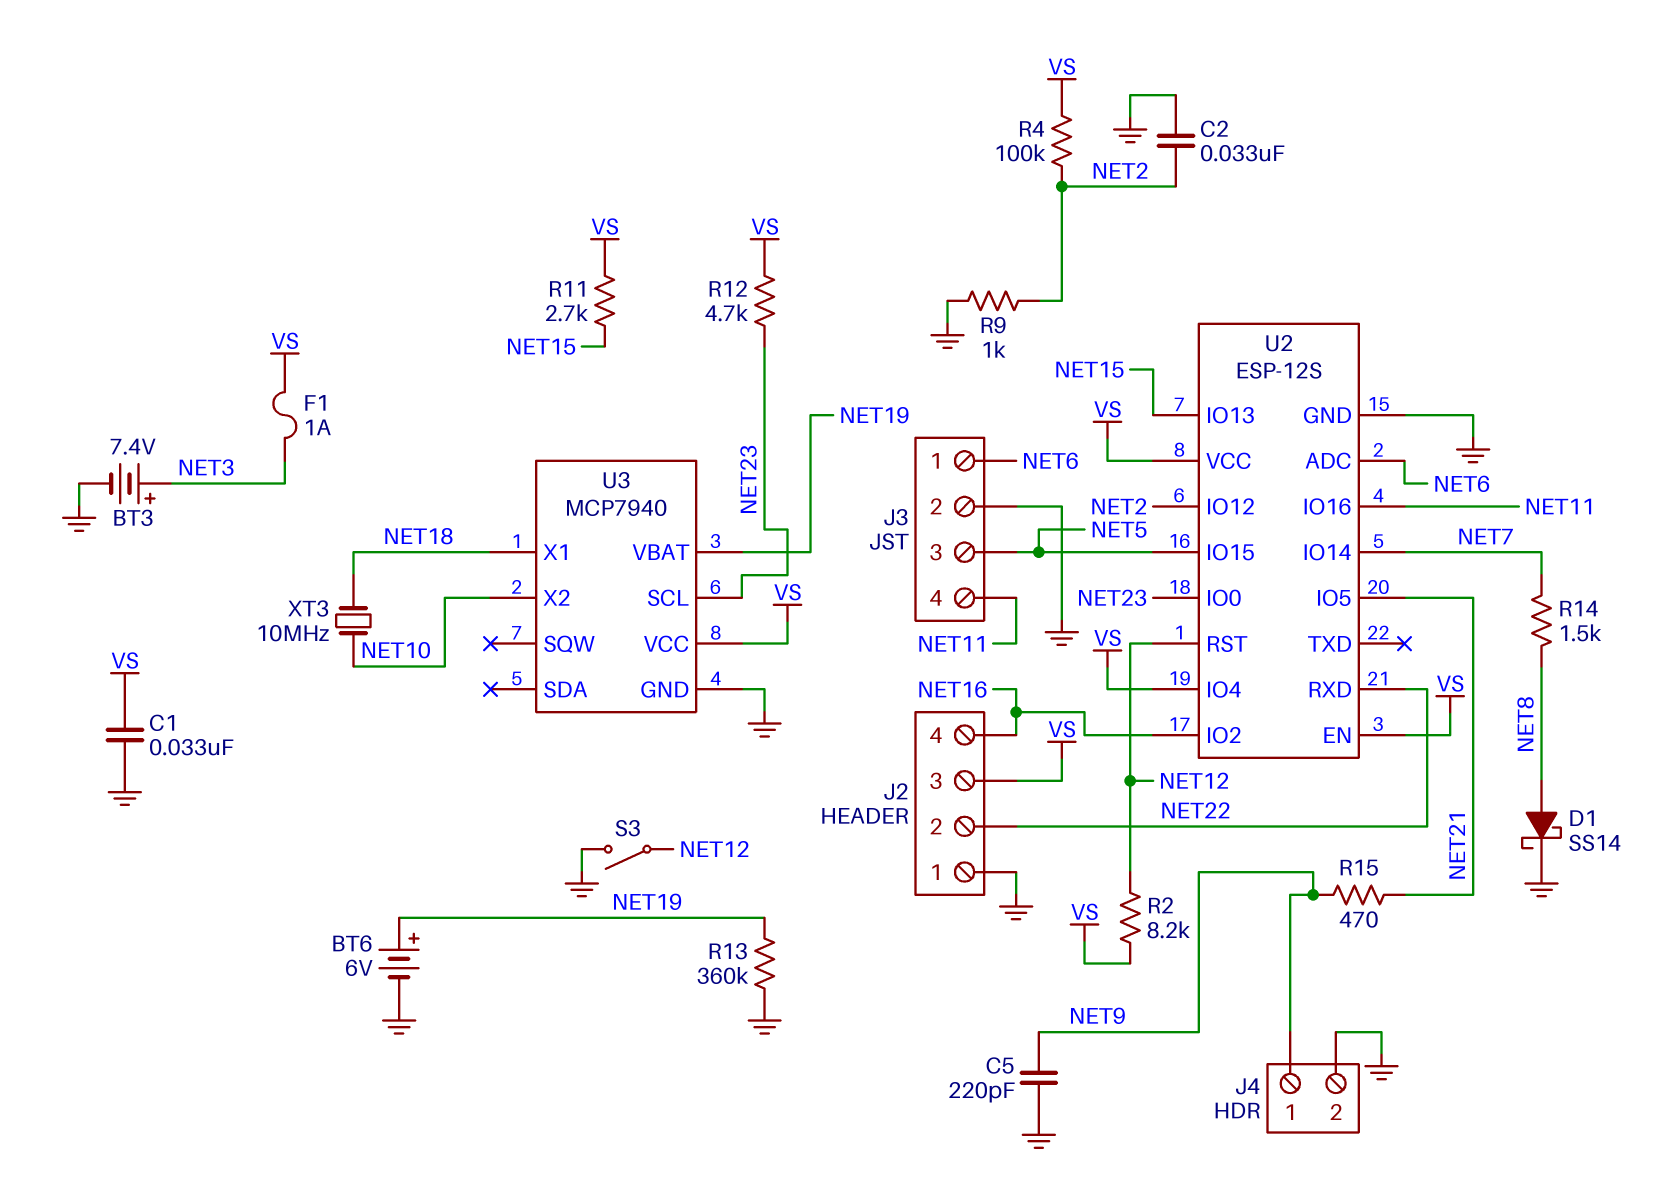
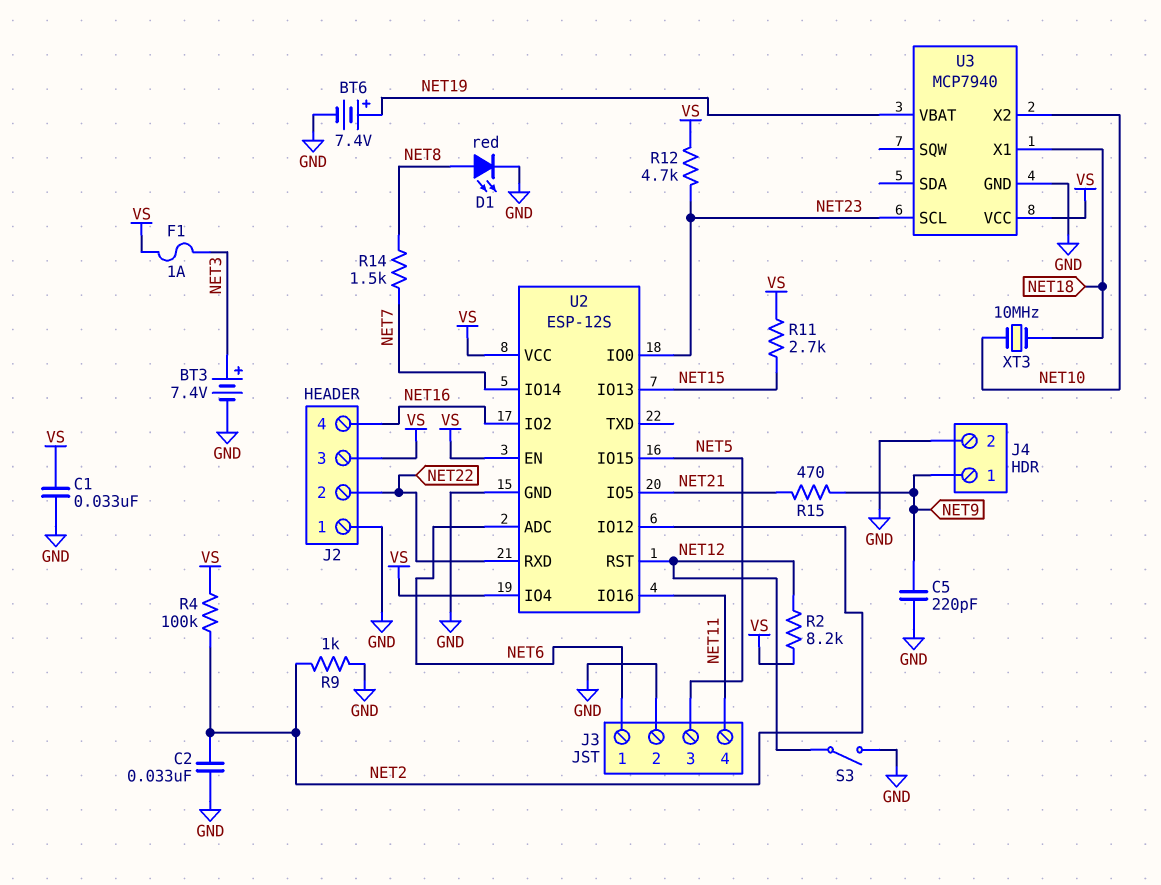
BT6: 6V (plus NET19, minus GND) -> 7.4V (plus NET19, minus GND)
D1: schottky SS14 (A NET8, K GND) -> LED red (A NET8, K GND)
R13: 360k (GND, NET19) -> none

